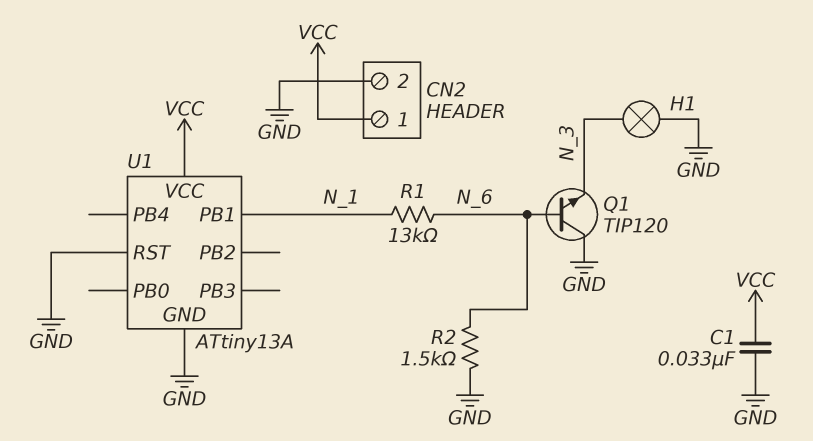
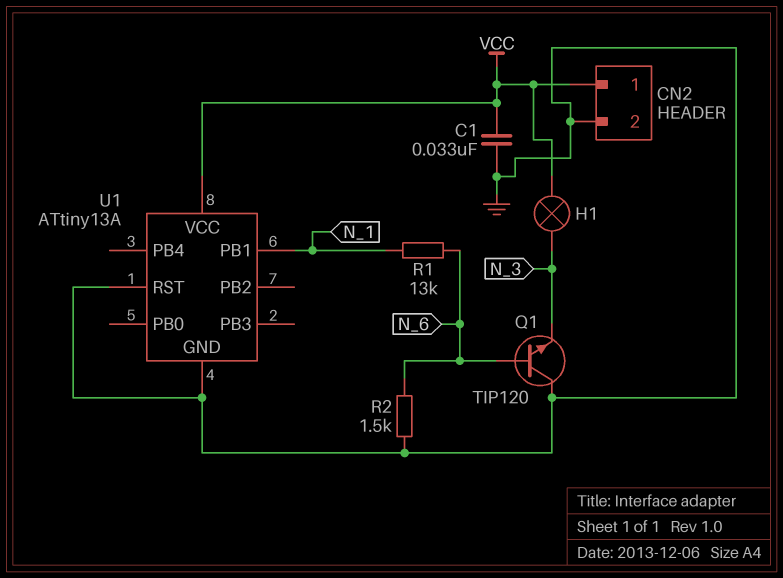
H1: lamp (GND, N_3) -> lamp (N_3, VCC)

